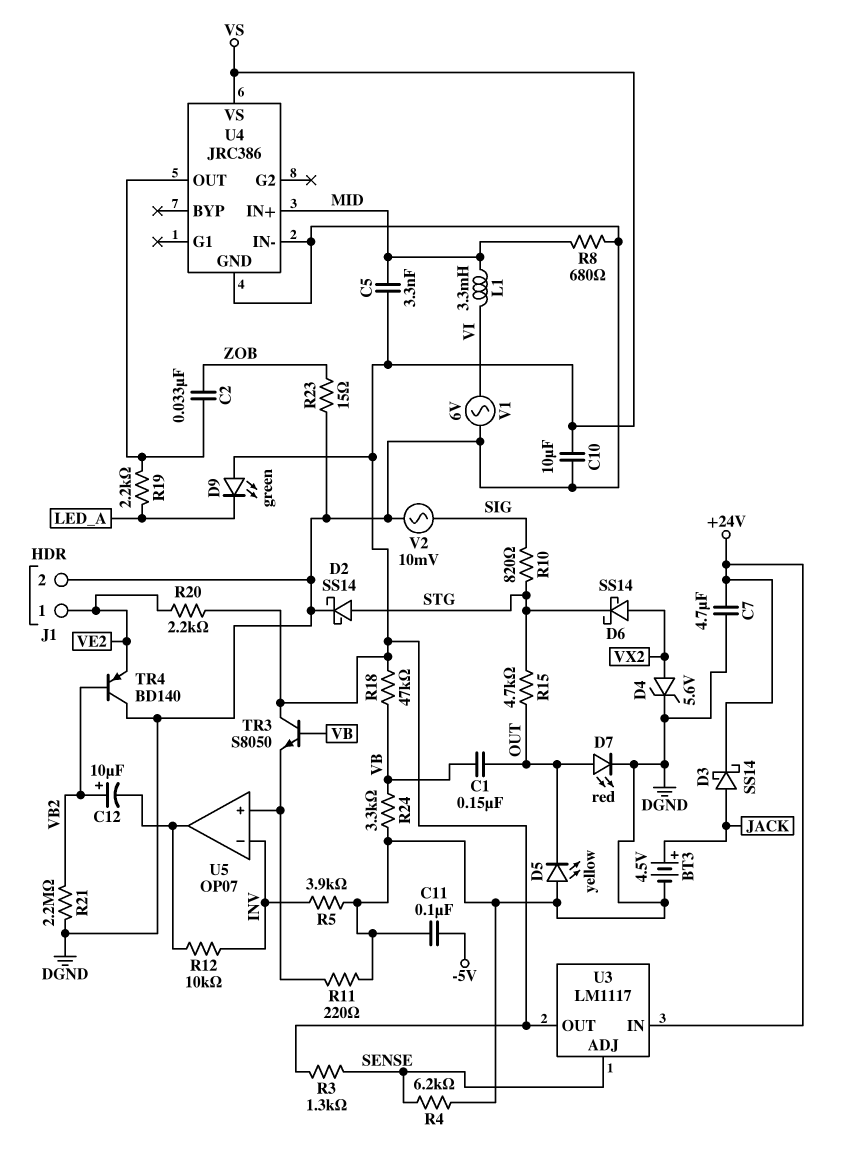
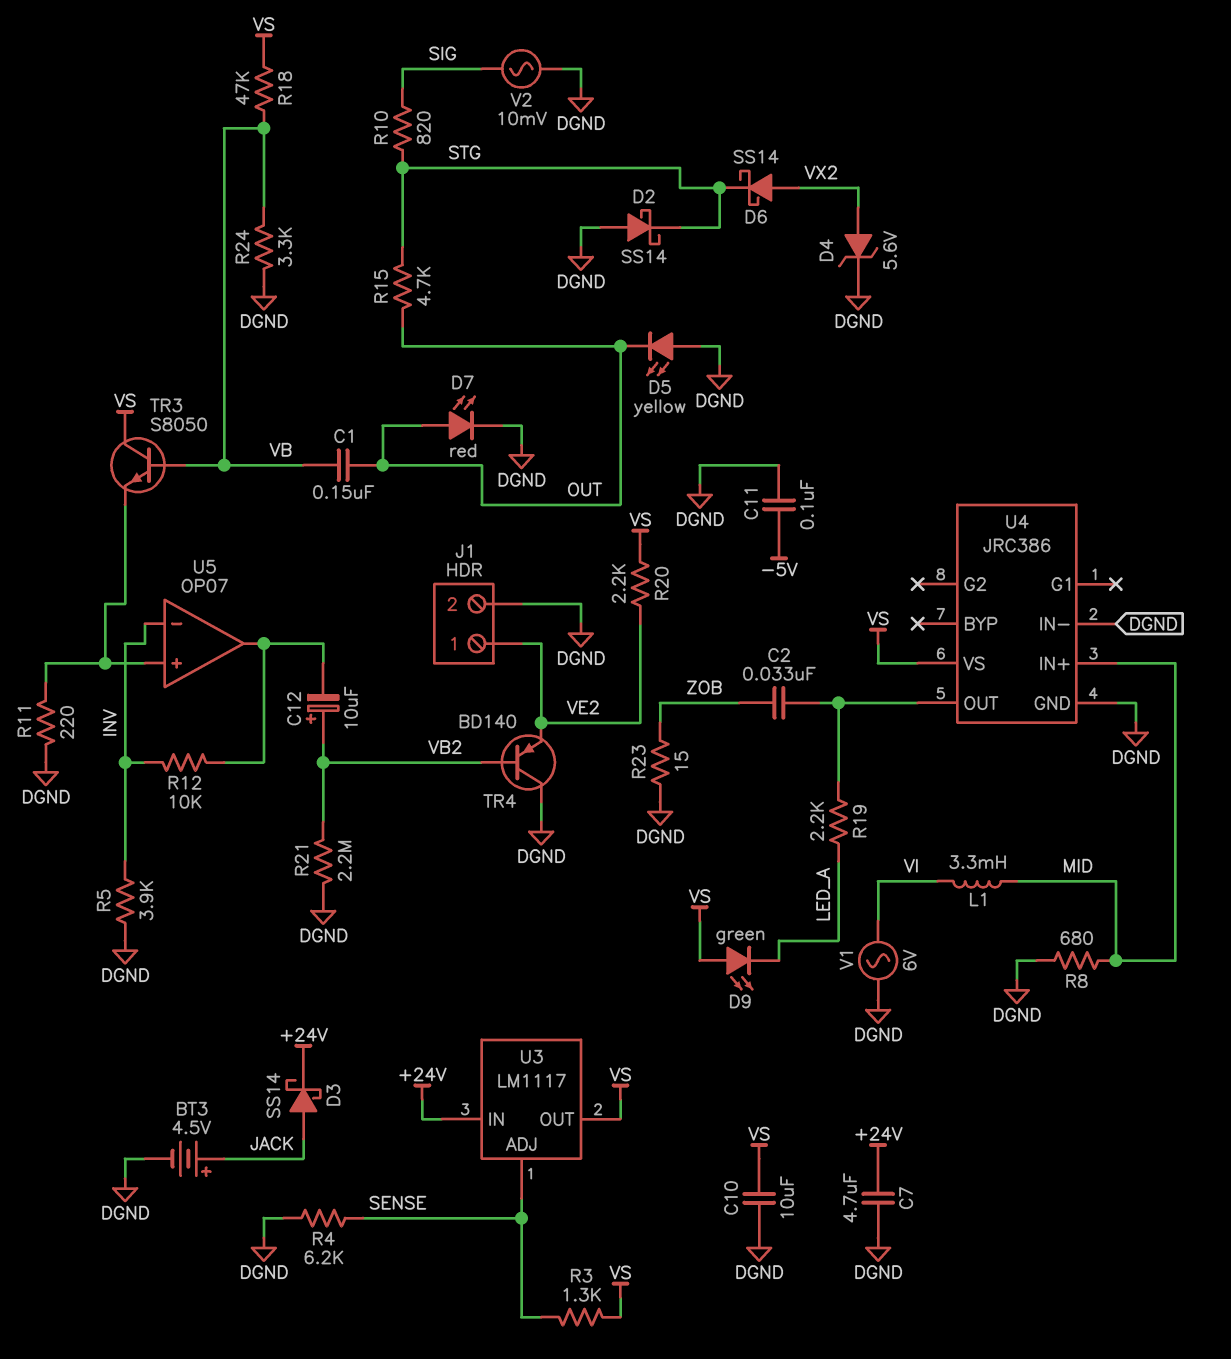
C5: 3.3nF (MID, VS) -> none
D2: schottky SS14 (A STG, K DGND) -> schottky SS14 (A DGND, K STG)

